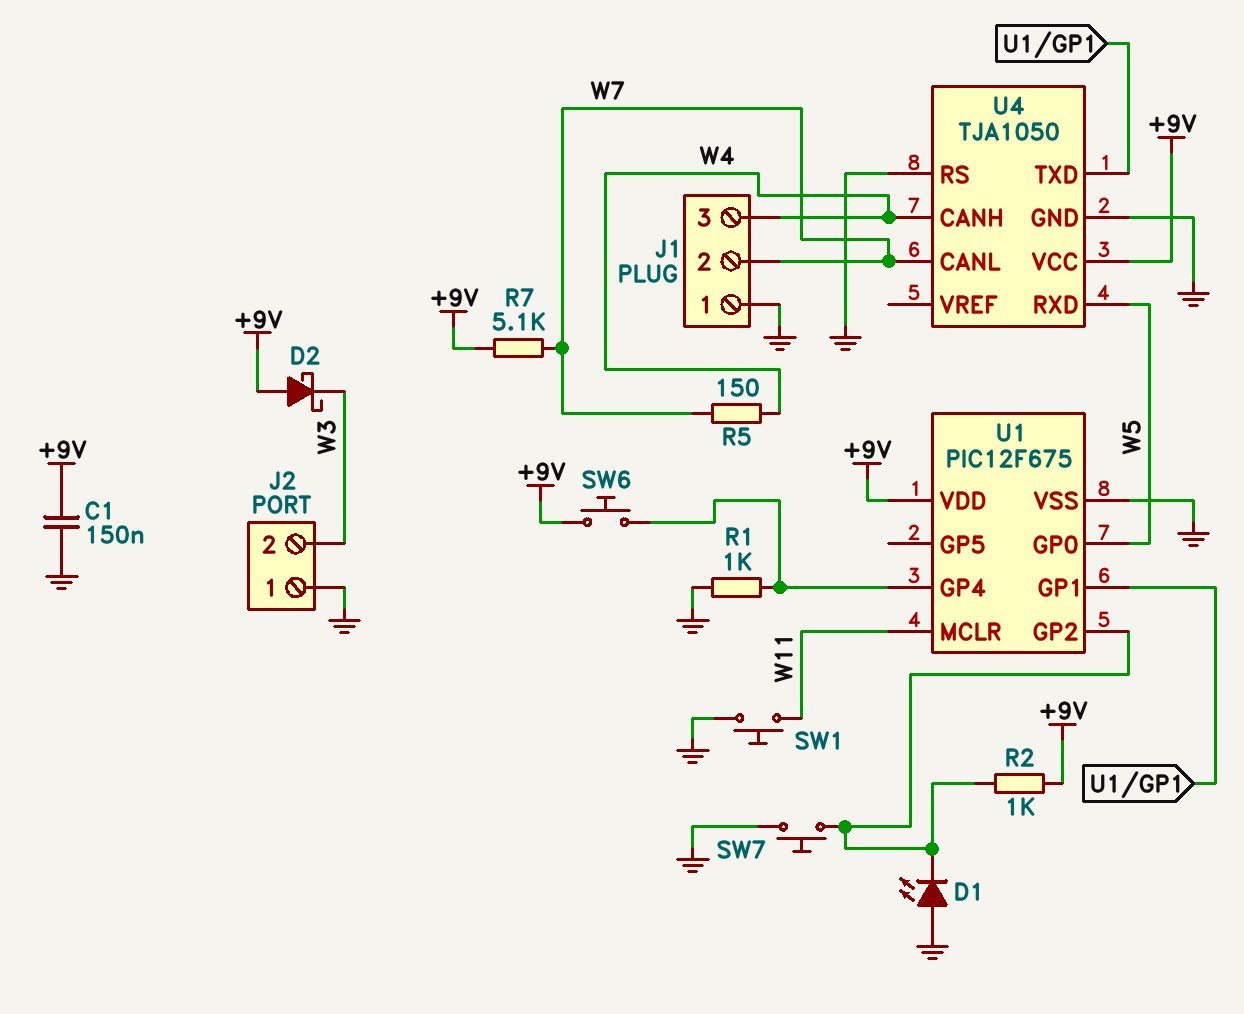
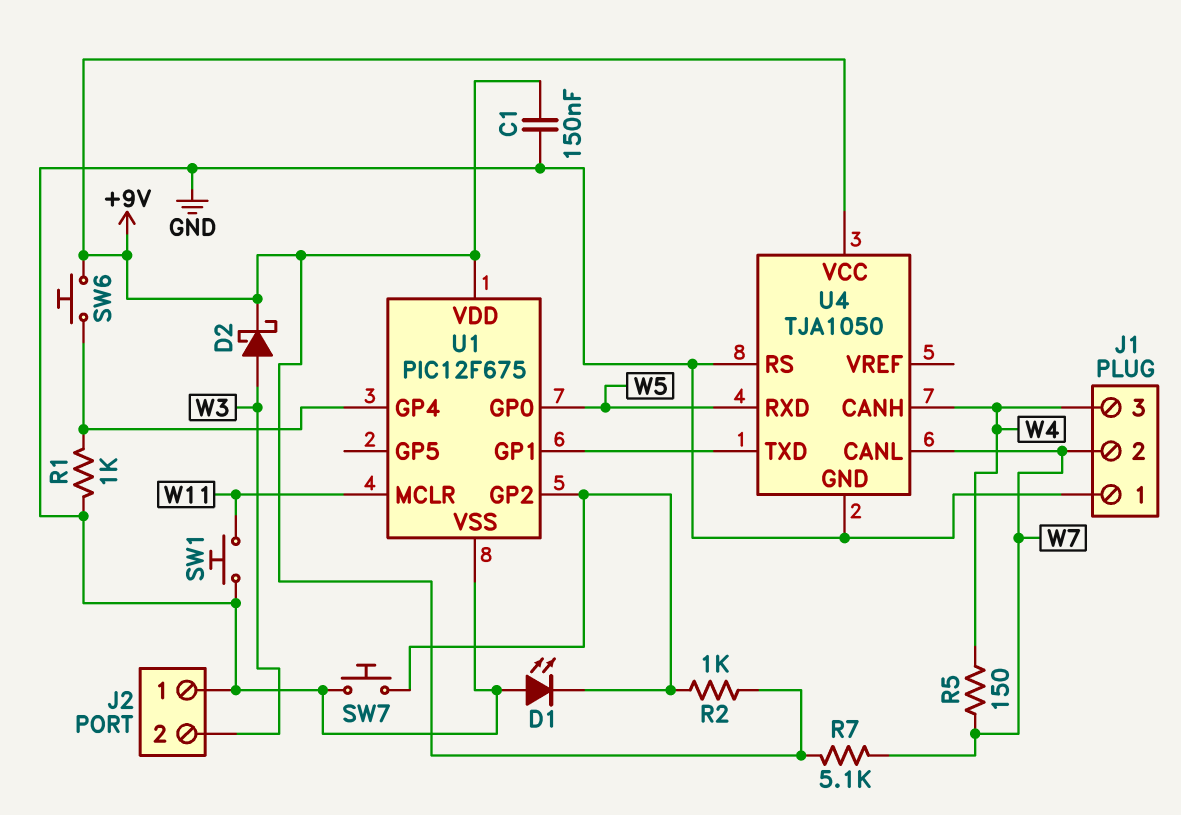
D2: schottky (A +9V, K W3) -> schottky (A W3, K +9V)

